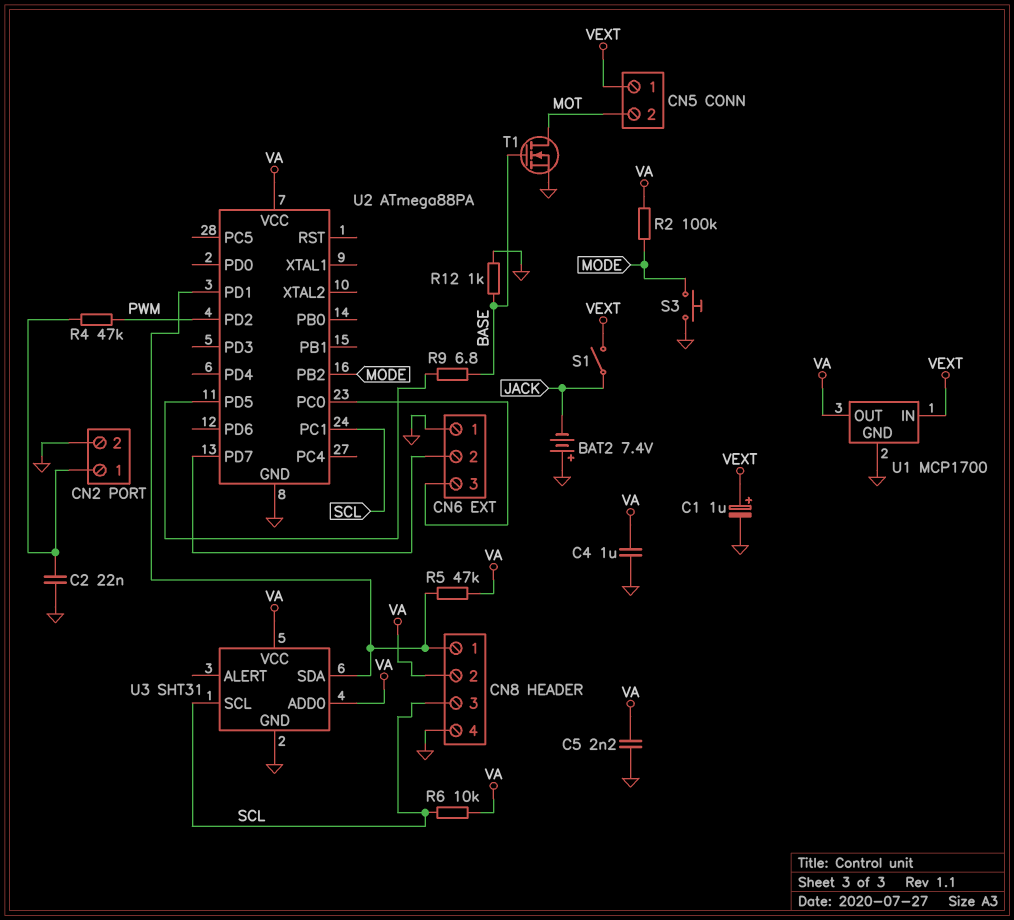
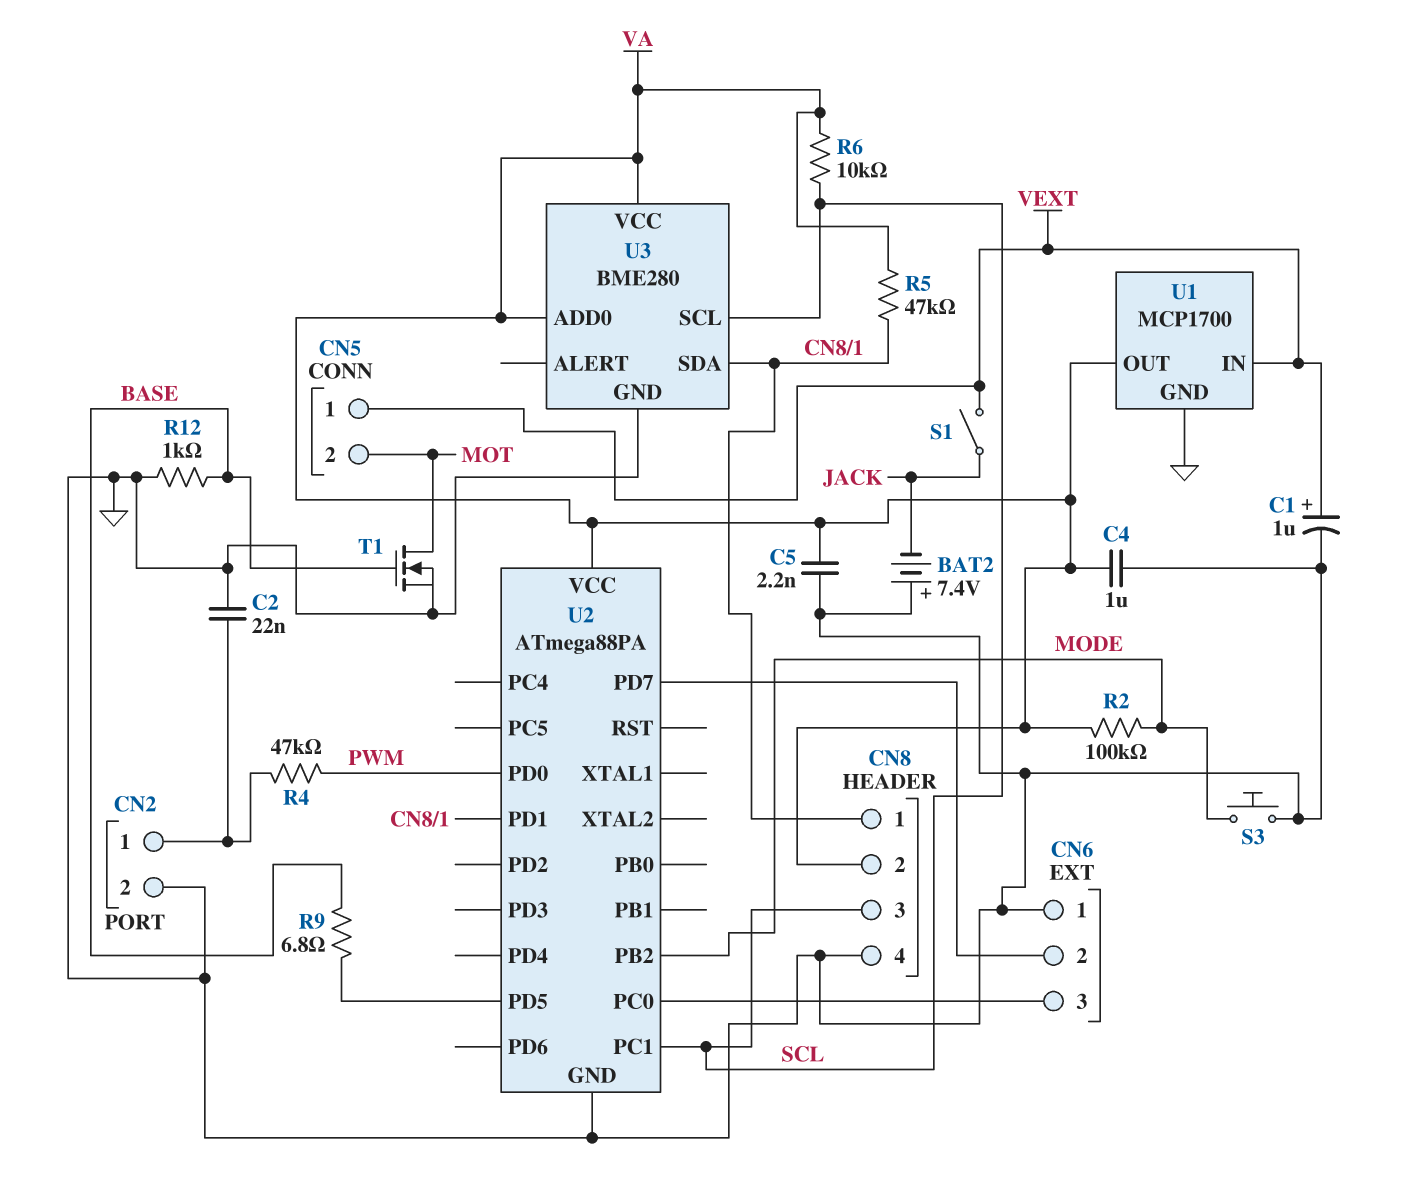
U2 pin PD0: none -> PWM
U2 pin PD2: PWM -> none
U3: SHT31 -> BME280

